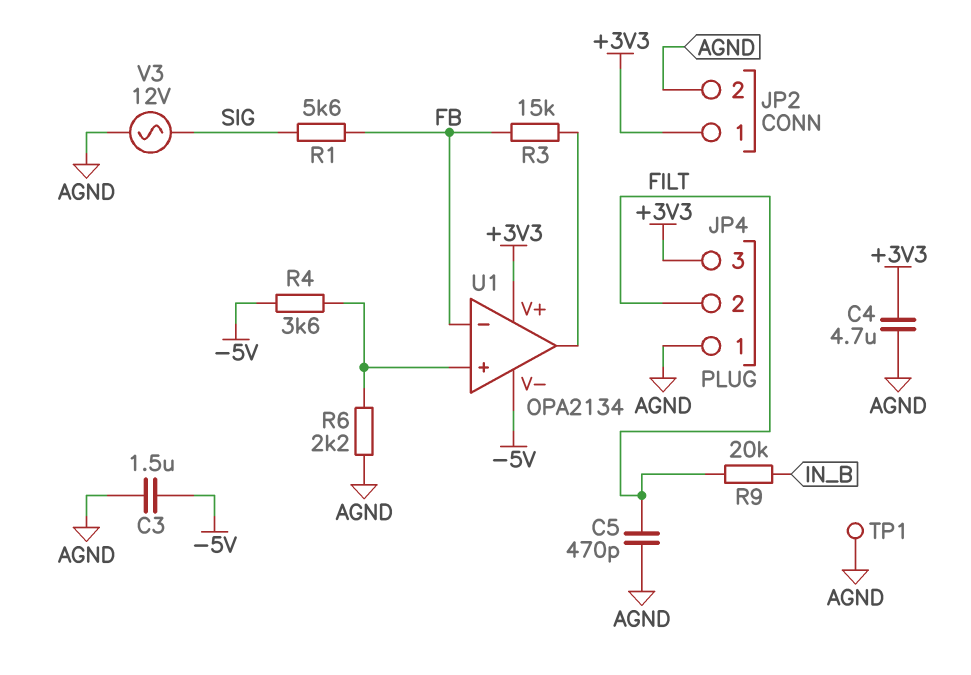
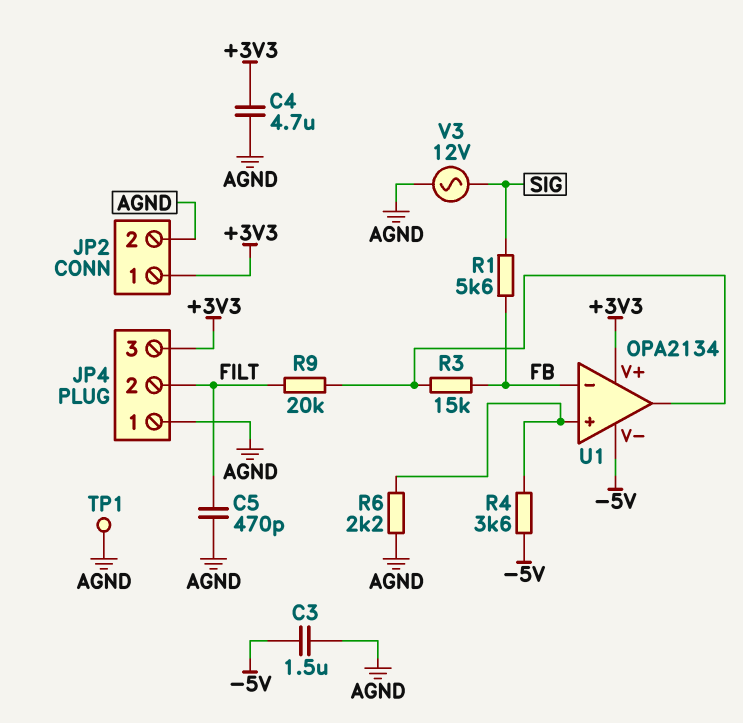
R9: 20k (FILT, IN_B) -> 20k (FILT, U1/out)

